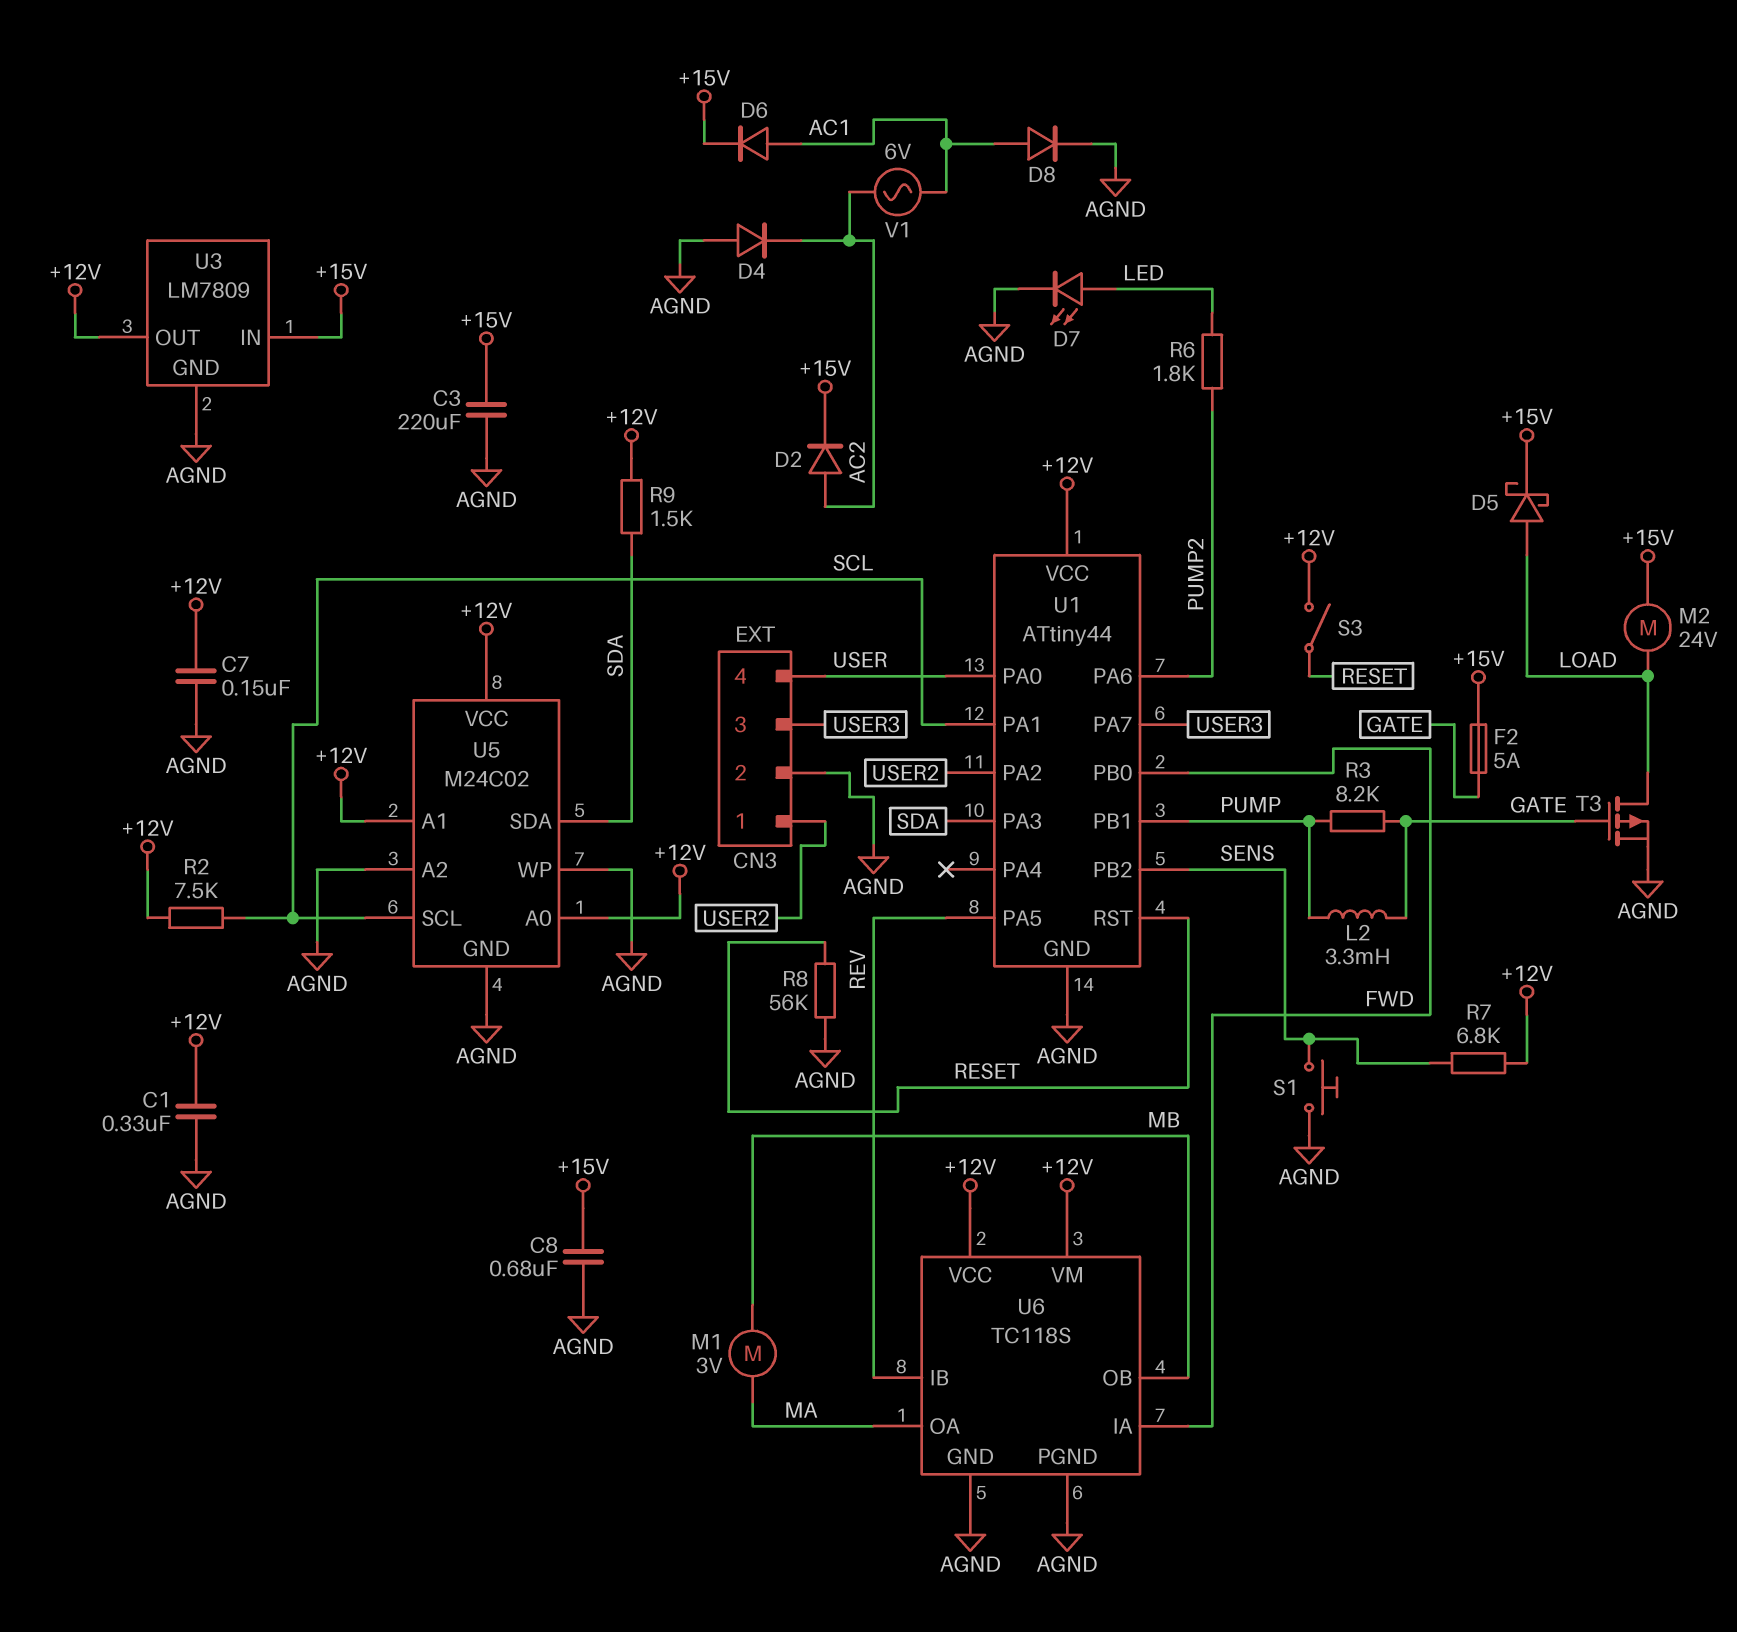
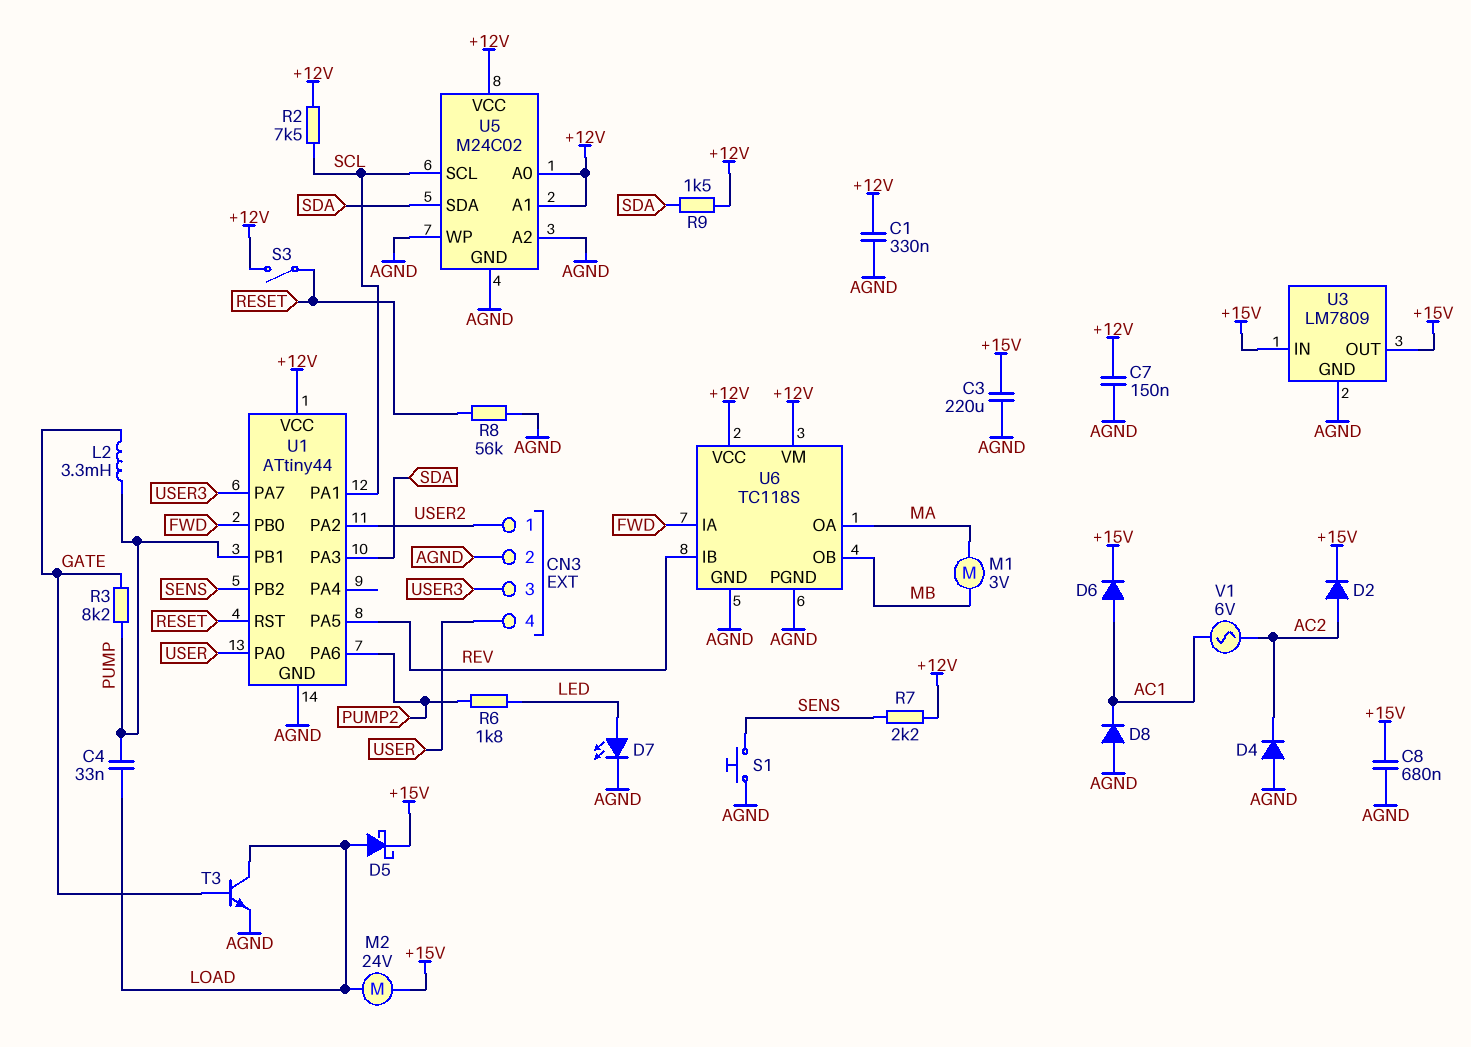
C4: none -> 33nF (LOAD, PUMP)
D8: diode (A AC1, K AGND) -> diode (A AGND, K AC1)
F2: 5A (+15V, GATE) -> none
R7: 6.8k (+12V, SENS) -> 2.2k (+12V, SENS)
T3: PMOS (G GATE, D LOAD, S AGND) -> NPN (B GATE, C LOAD, E AGND)
U3 pin OUT: +12V -> +15V

